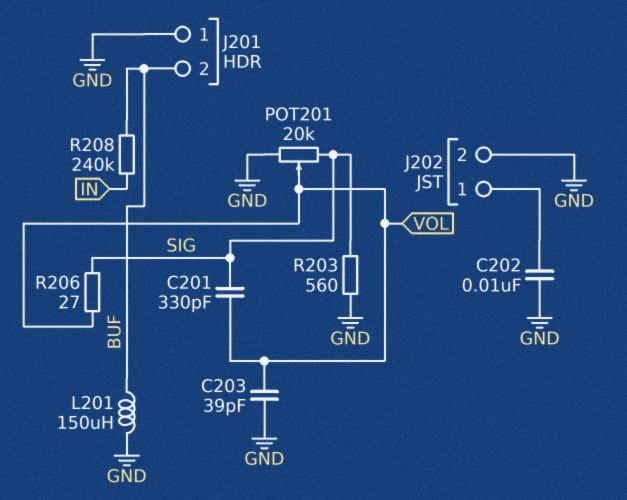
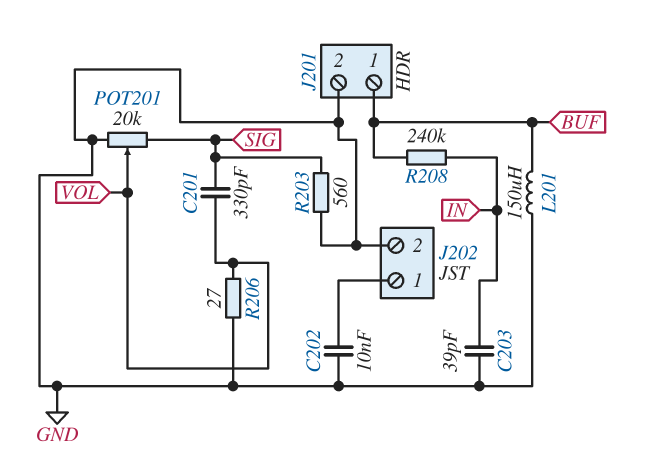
C203: 39pF (GND, VOL) -> 39pF (GND, IN)
J201 pin 1: GND -> BUF
J201 pin 2: BUF -> GND
R206: 27 (SIG, VOL) -> 27 (GND, VOL)

